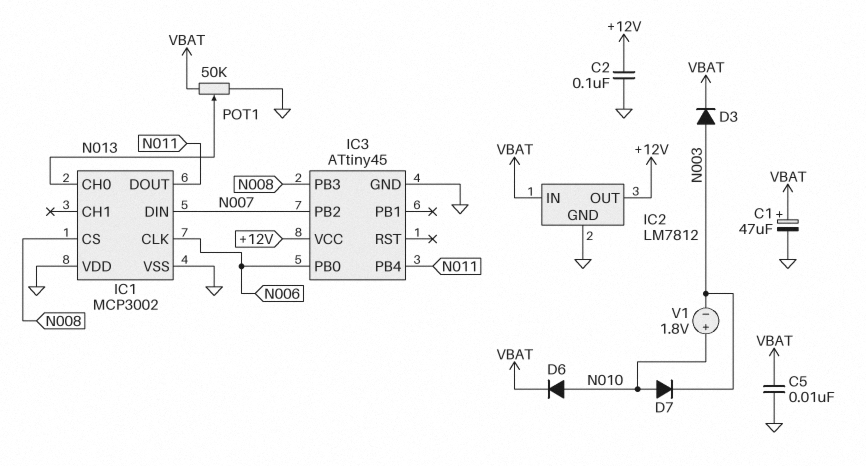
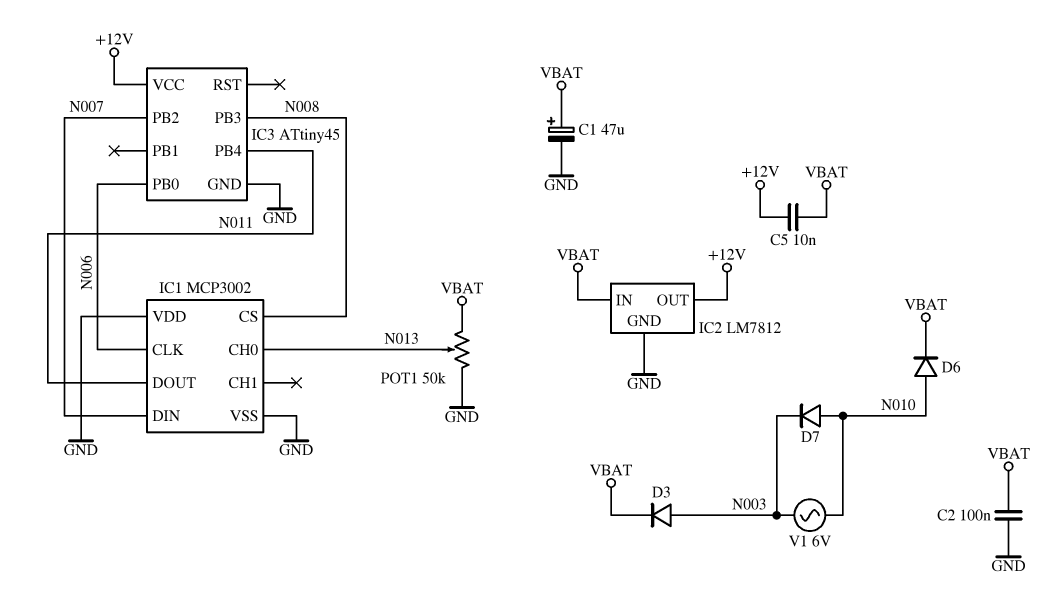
C2: 100nF (+12V, GND) -> 100nF (GND, VBAT)
C5: 10nF (GND, VBAT) -> 10nF (+12V, VBAT)
V1: 1.8V (plus N010, minus N003) -> AC 6V (N003, N010)

